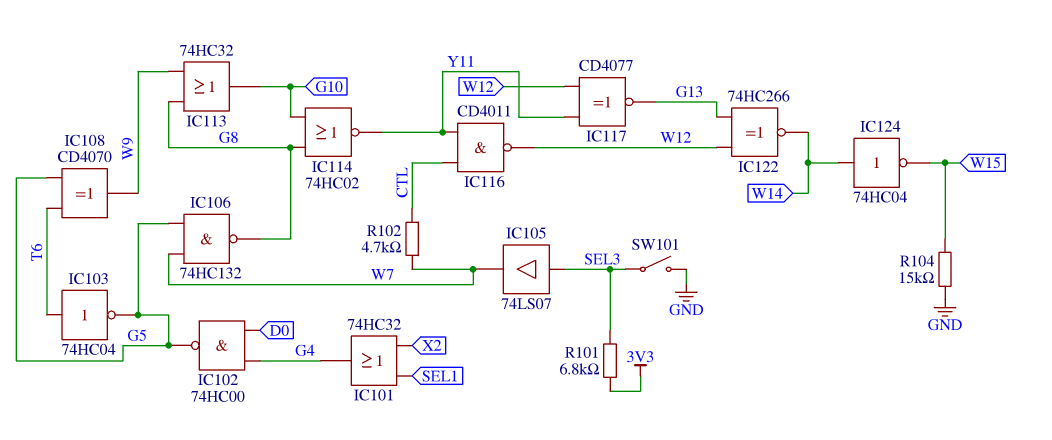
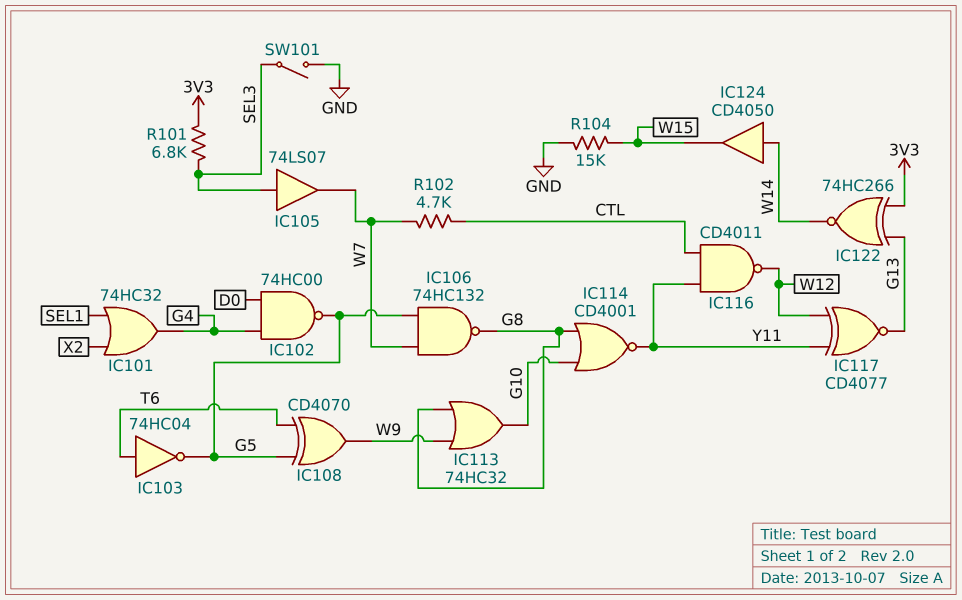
IC114: NOR 74HC02 (in G8, in G10, out Y11) -> NOR CD4001 (in G8, in G10, out Y11)
IC122: XNOR 74HC266 (in G13, in W12, out W14) -> XNOR 74HC266 (in 3V3, in G13, out W14)
IC124: NOT 74HC04 (in W14, out W15) -> buffer CD4050 (in W14, out W15)

